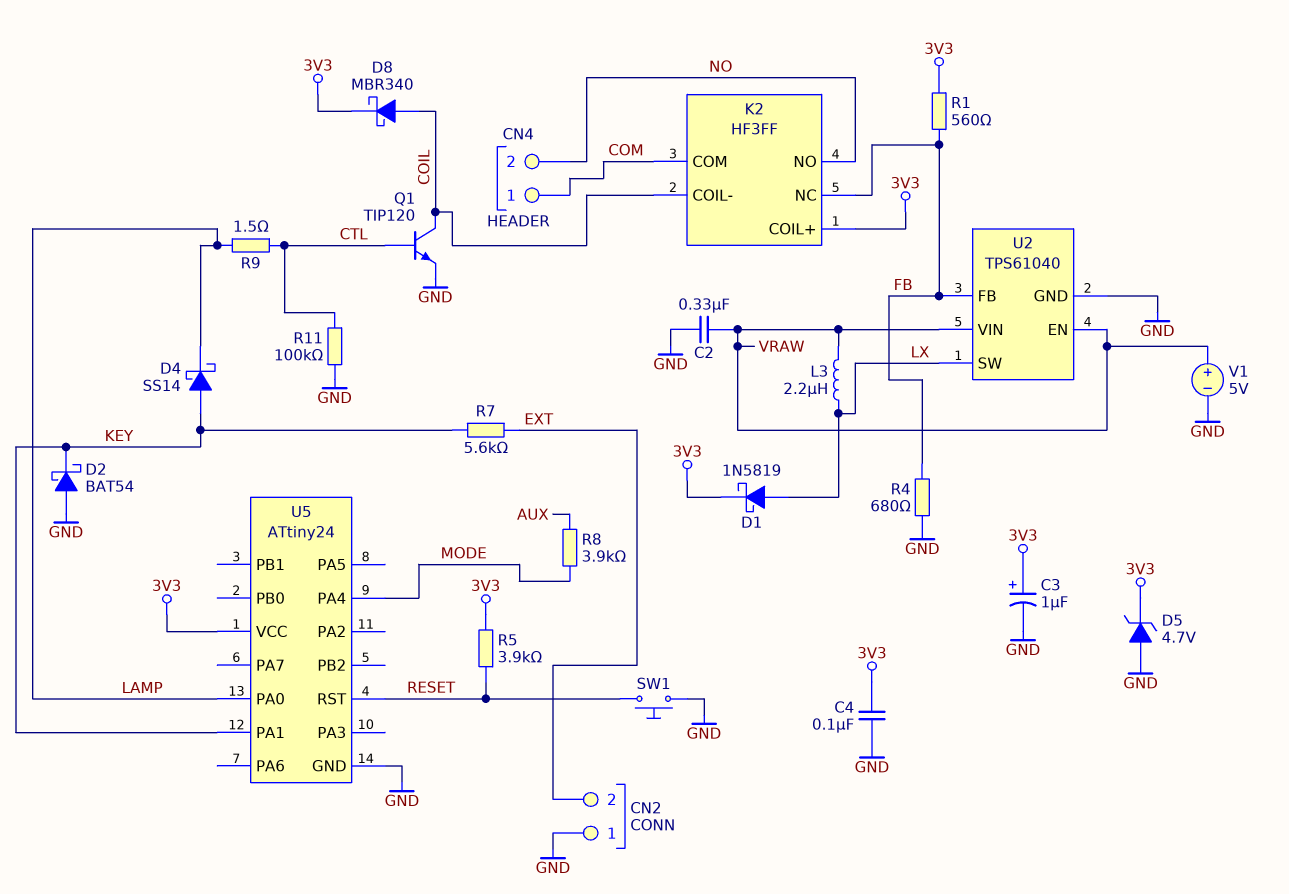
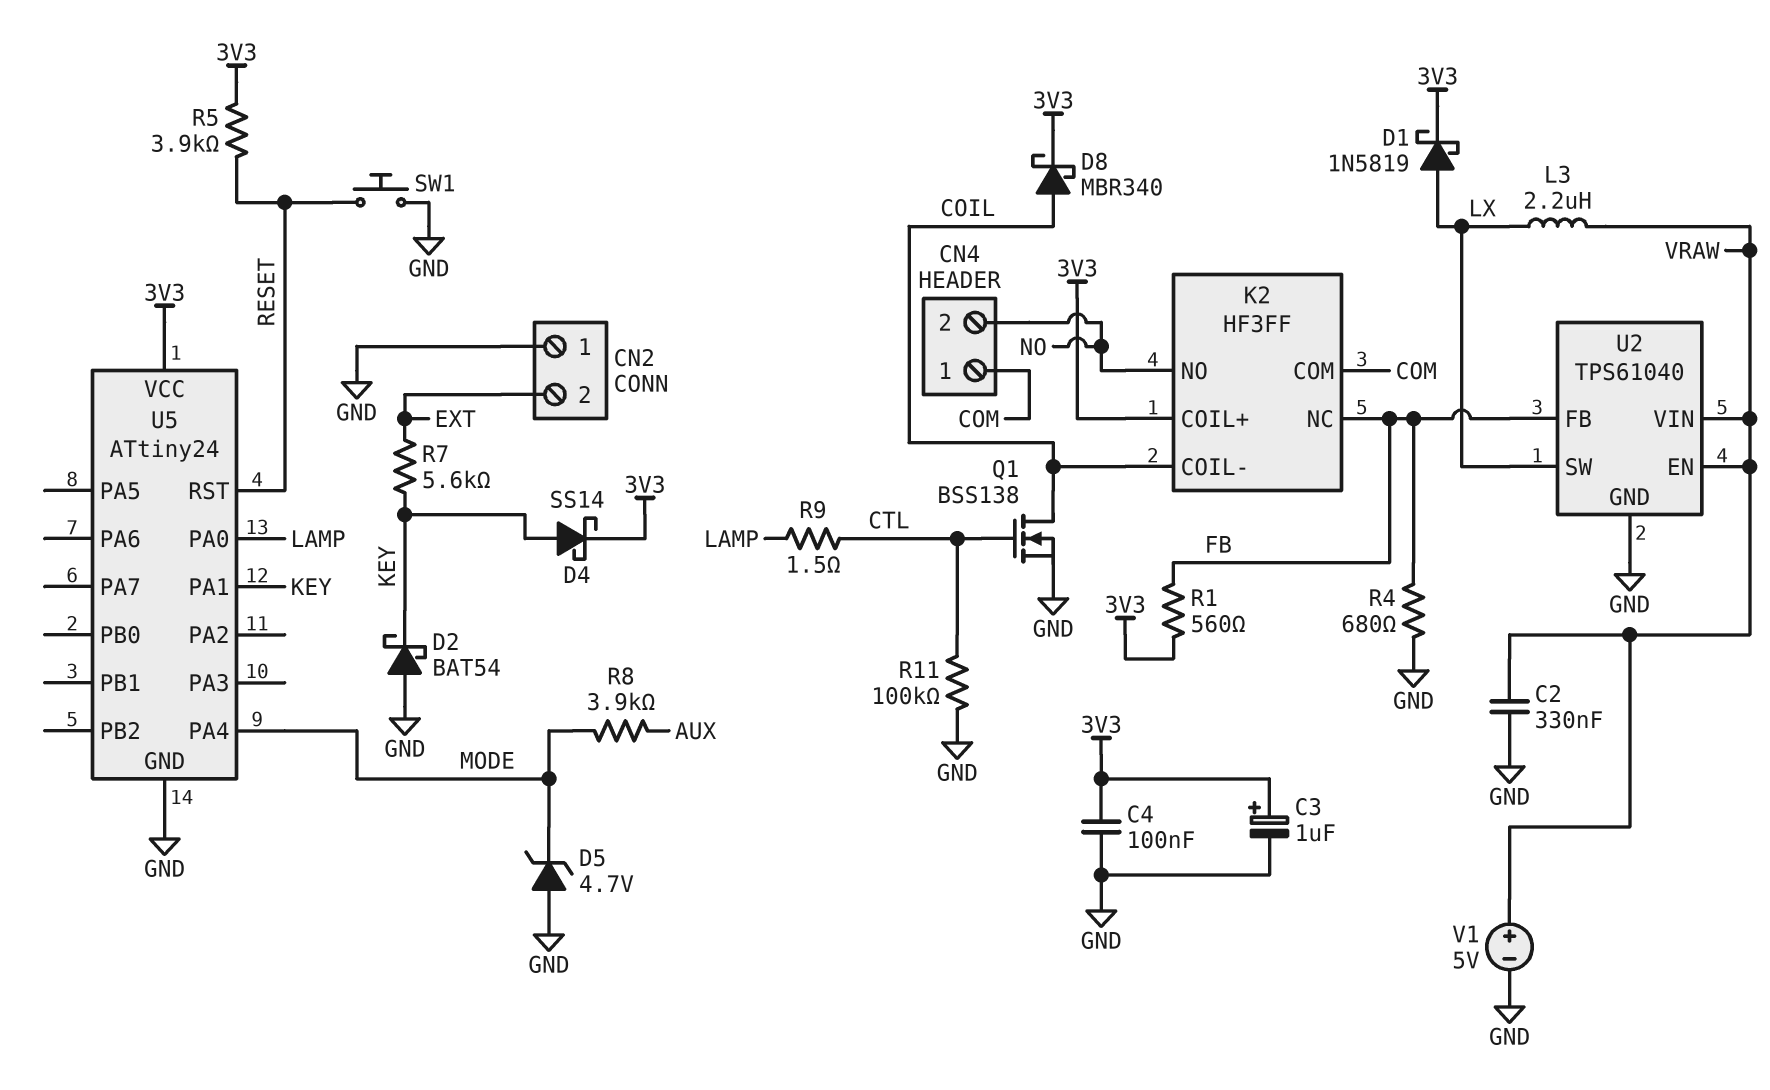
D4: schottky SS14 (A KEY, K LAMP) -> schottky SS14 (A KEY, K 3V3)
D5: zener 4.7V (A GND, K 3V3) -> zener 4.7V (A GND, K MODE)
Q1: NPN TIP120 (B CTL, C COIL, E GND) -> NMOS BSS138 (G CTL, D COIL, S GND)

